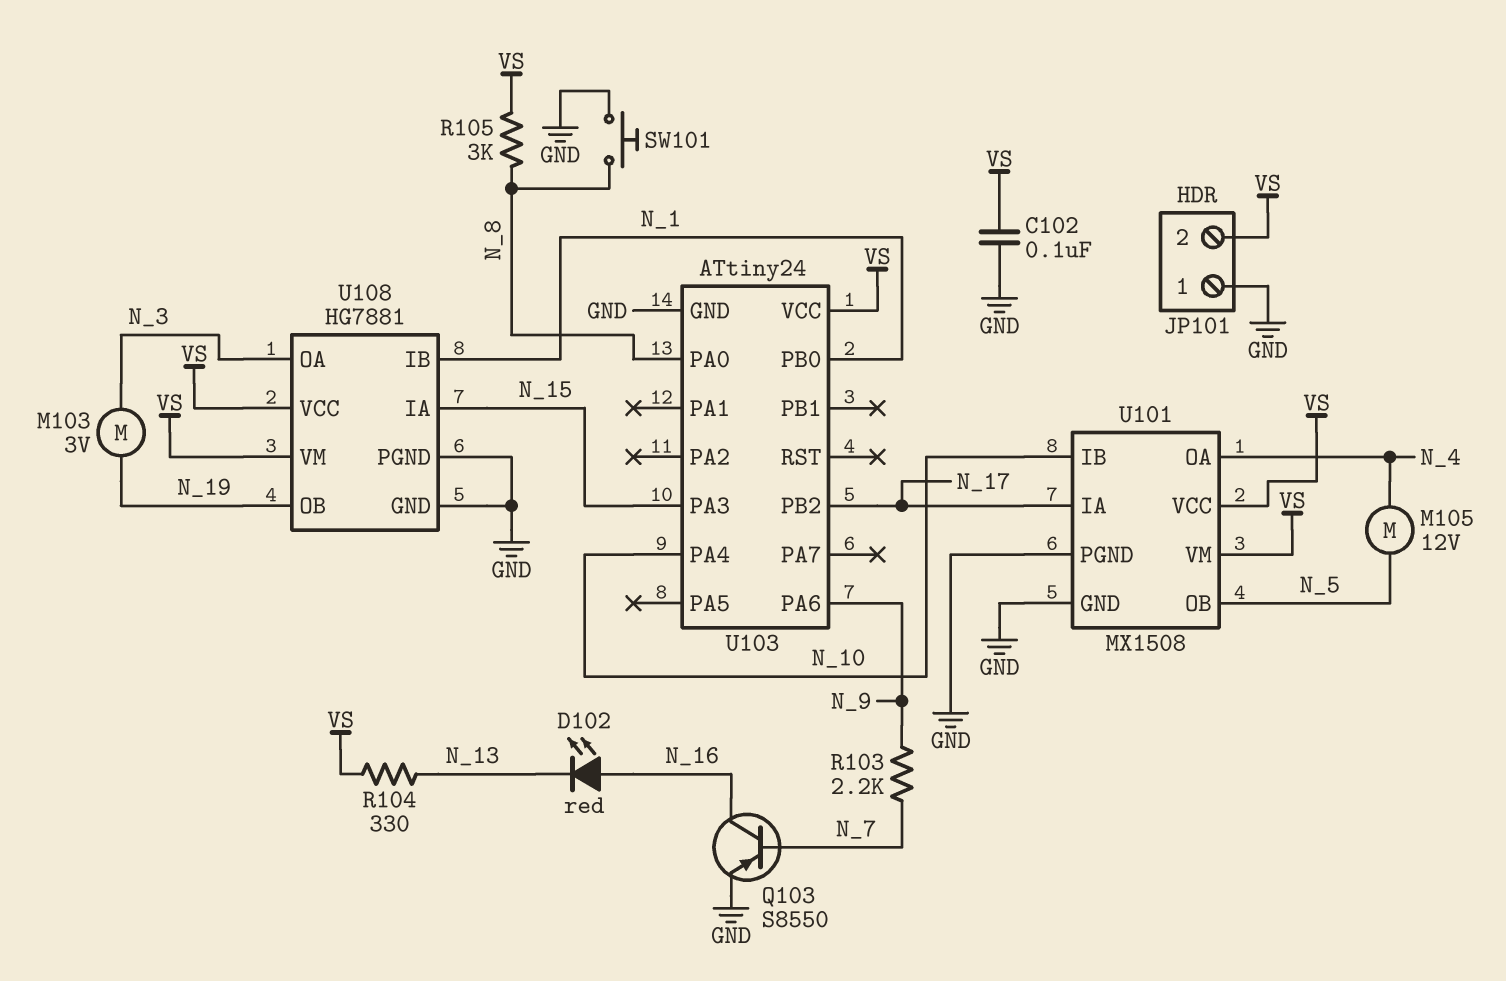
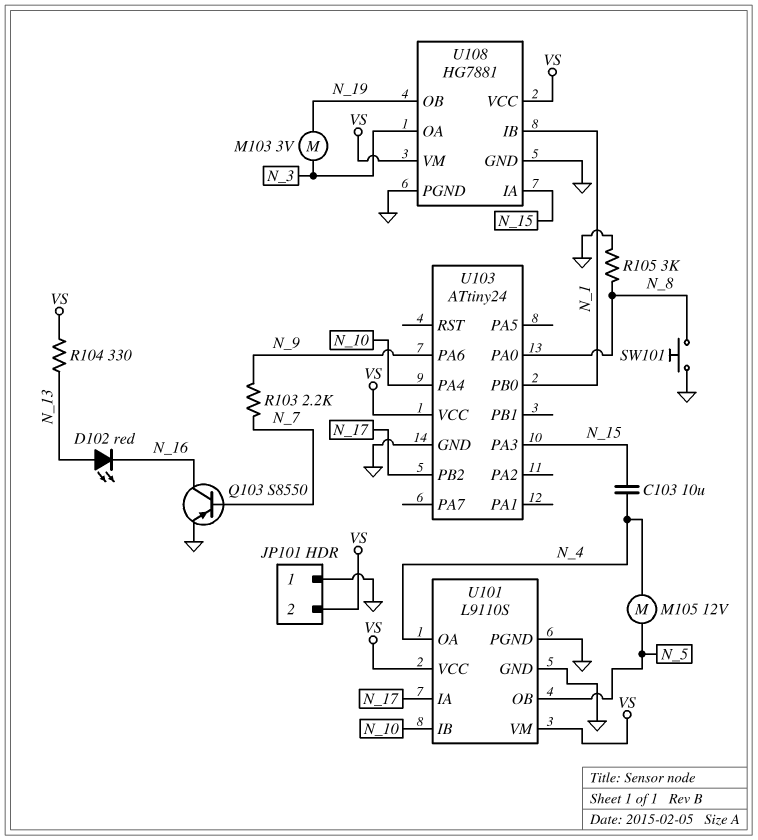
C102: 100nF (GND, VS) -> none
C103: none -> 10uF (N_4, N_15)
D102: LED red (A N_16, K N_13) -> LED red (A N_13, K N_16)
R105: 3k (N_8, VS) -> 3k (GND, N_8)
U101: MX1508 -> L9110S

